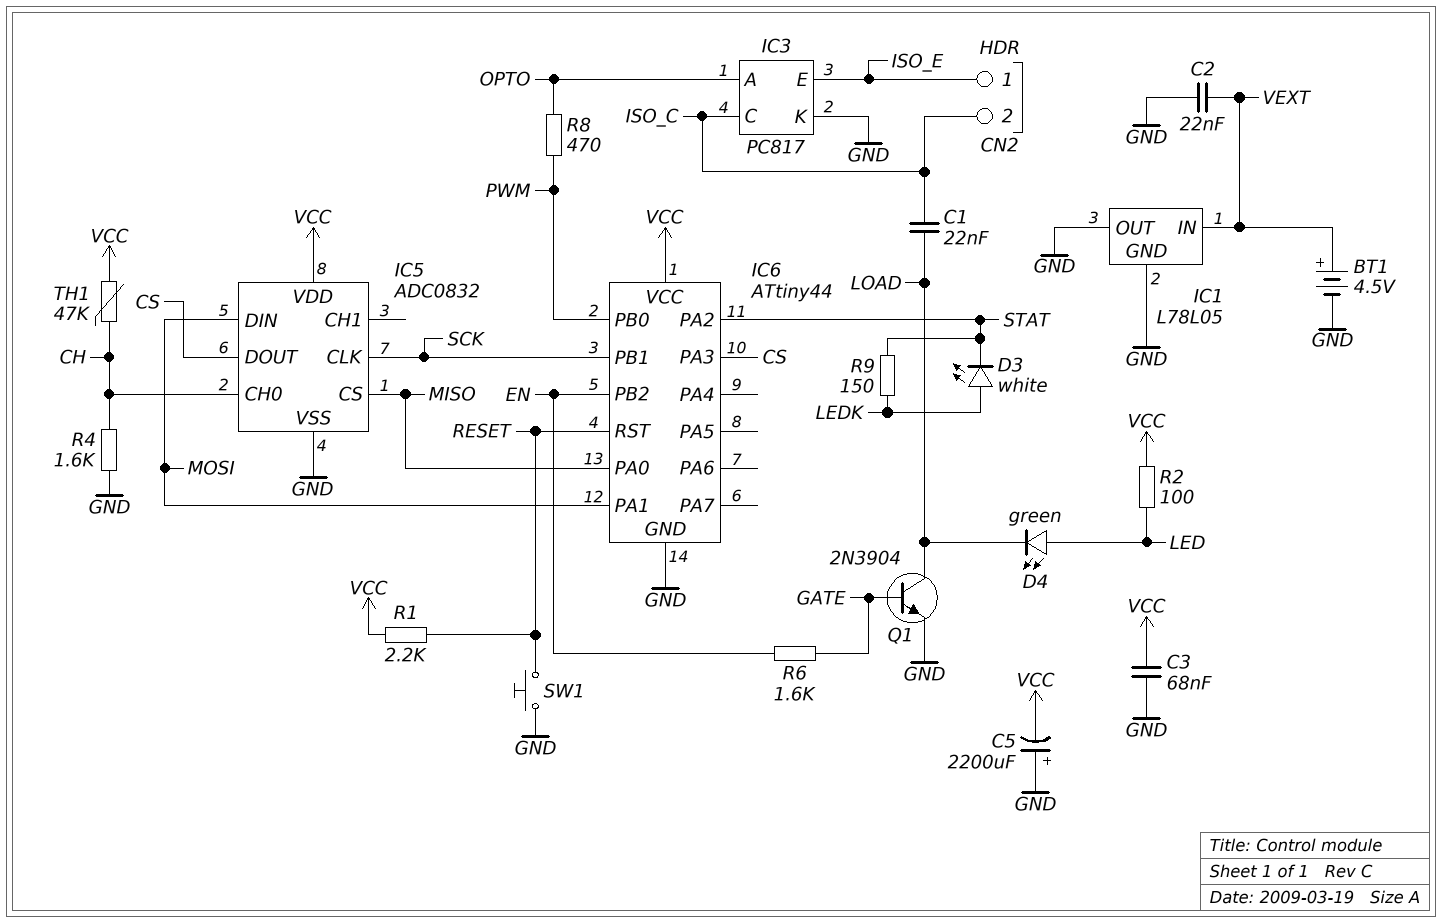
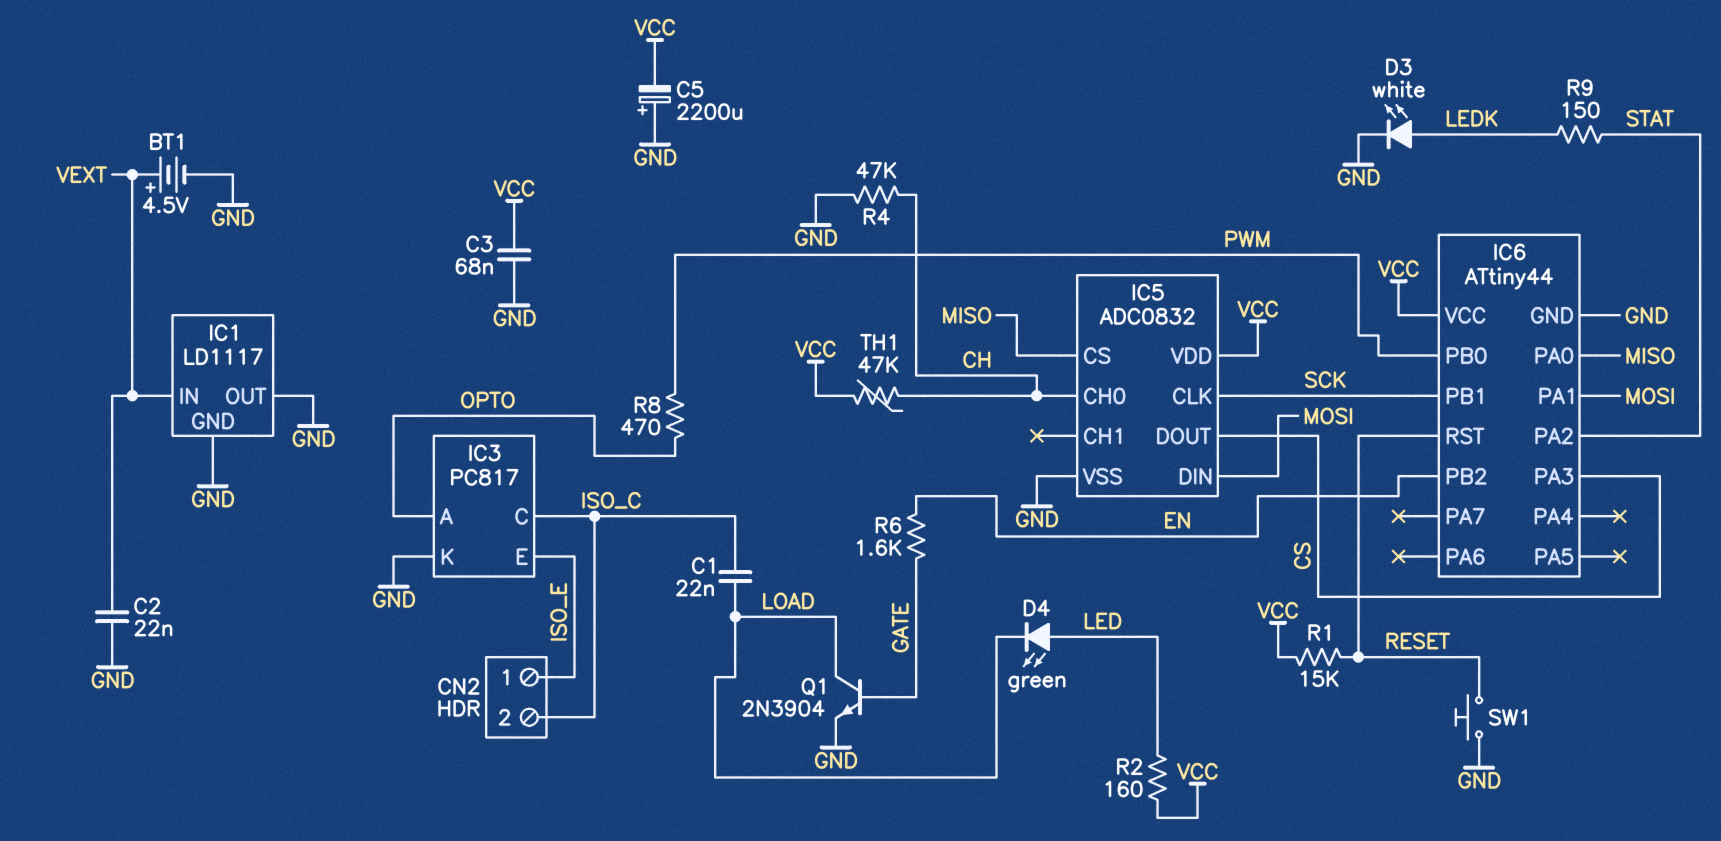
D3: LED white (A LEDK, K STAT) -> LED white (A LEDK, K GND)
IC1: L78L05 -> LD1117
R1: 2.2k (RESET, VCC) -> 15k (RESET, VCC)
R2: 100 (LED, VCC) -> 160 (LED, VCC)
R4: 1.6k (CH, GND) -> 47k (CH, GND)

